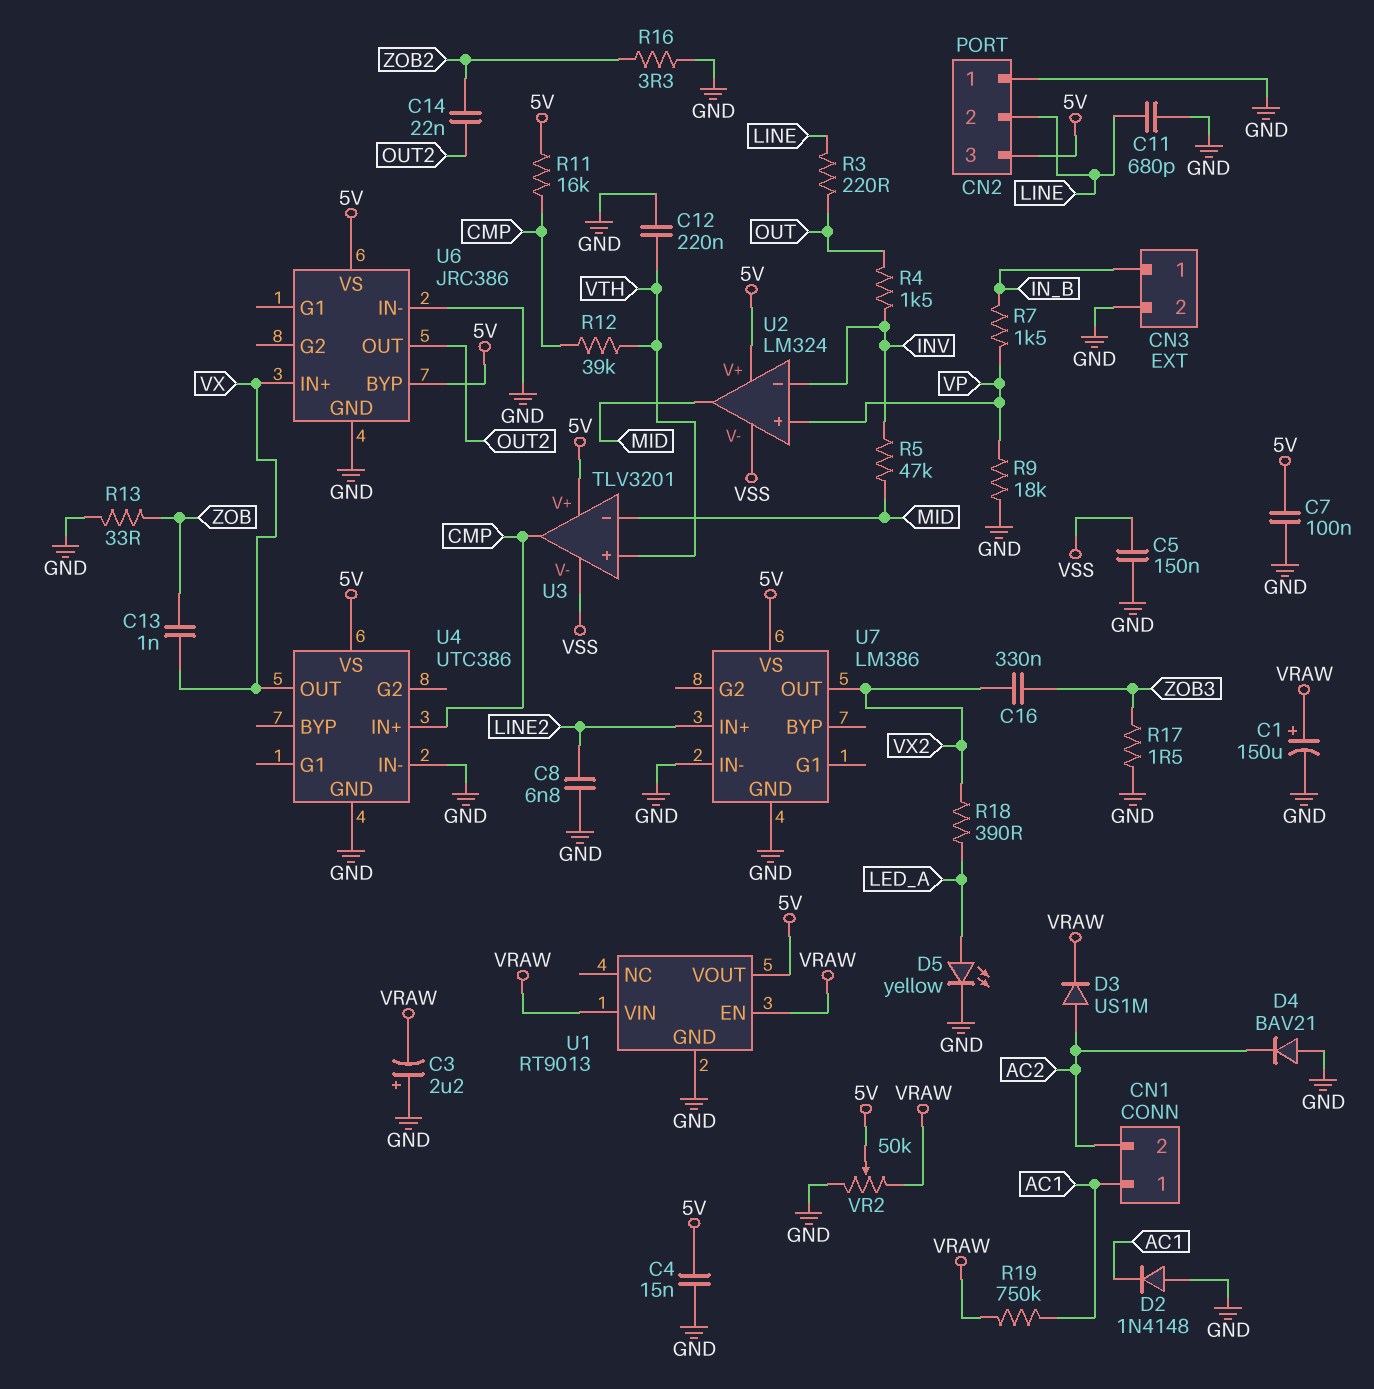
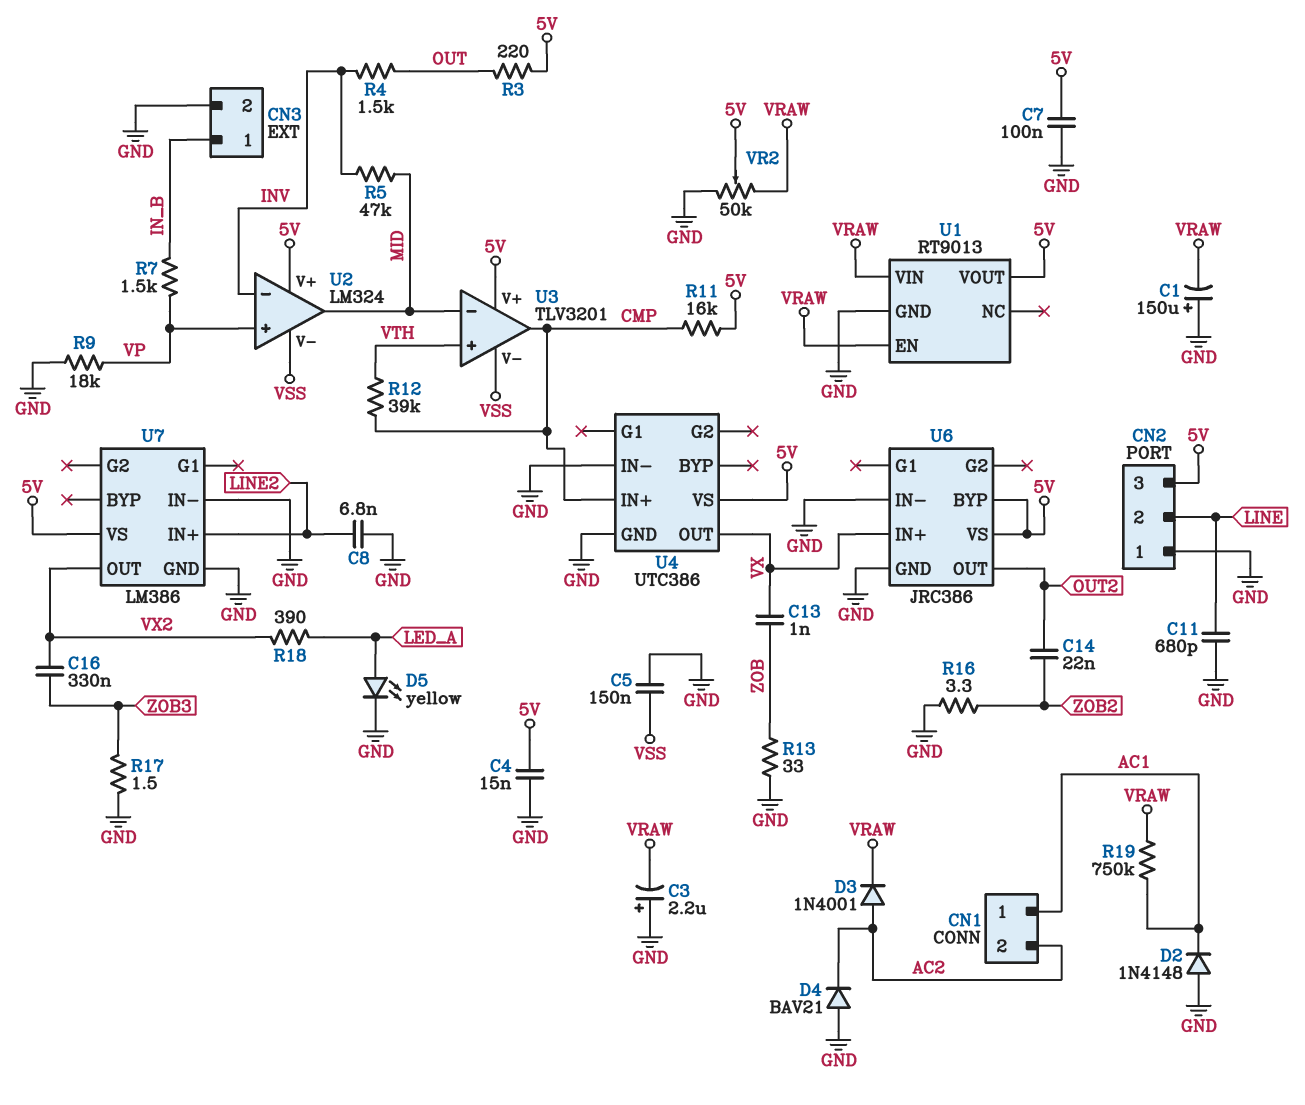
C1: 150uF (plus VRAW, minus GND) -> 150uF (plus GND, minus VRAW)
C12: 220nF (GND, VTH) -> none
D3: diode US1M (A AC2, K VRAW) -> diode 1N4001 (A AC2, K VRAW)
R3: 220 (LINE, OUT) -> 220 (5V, OUT)

